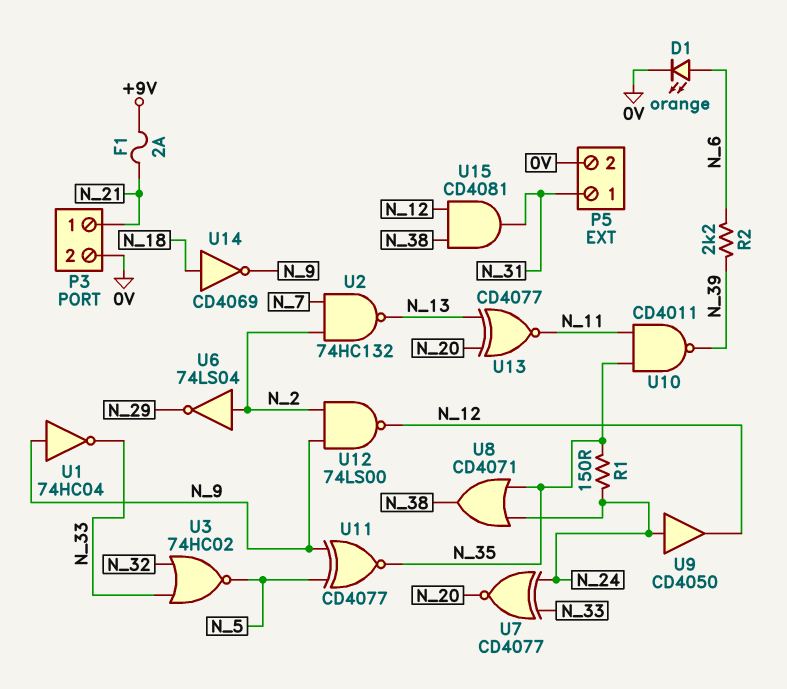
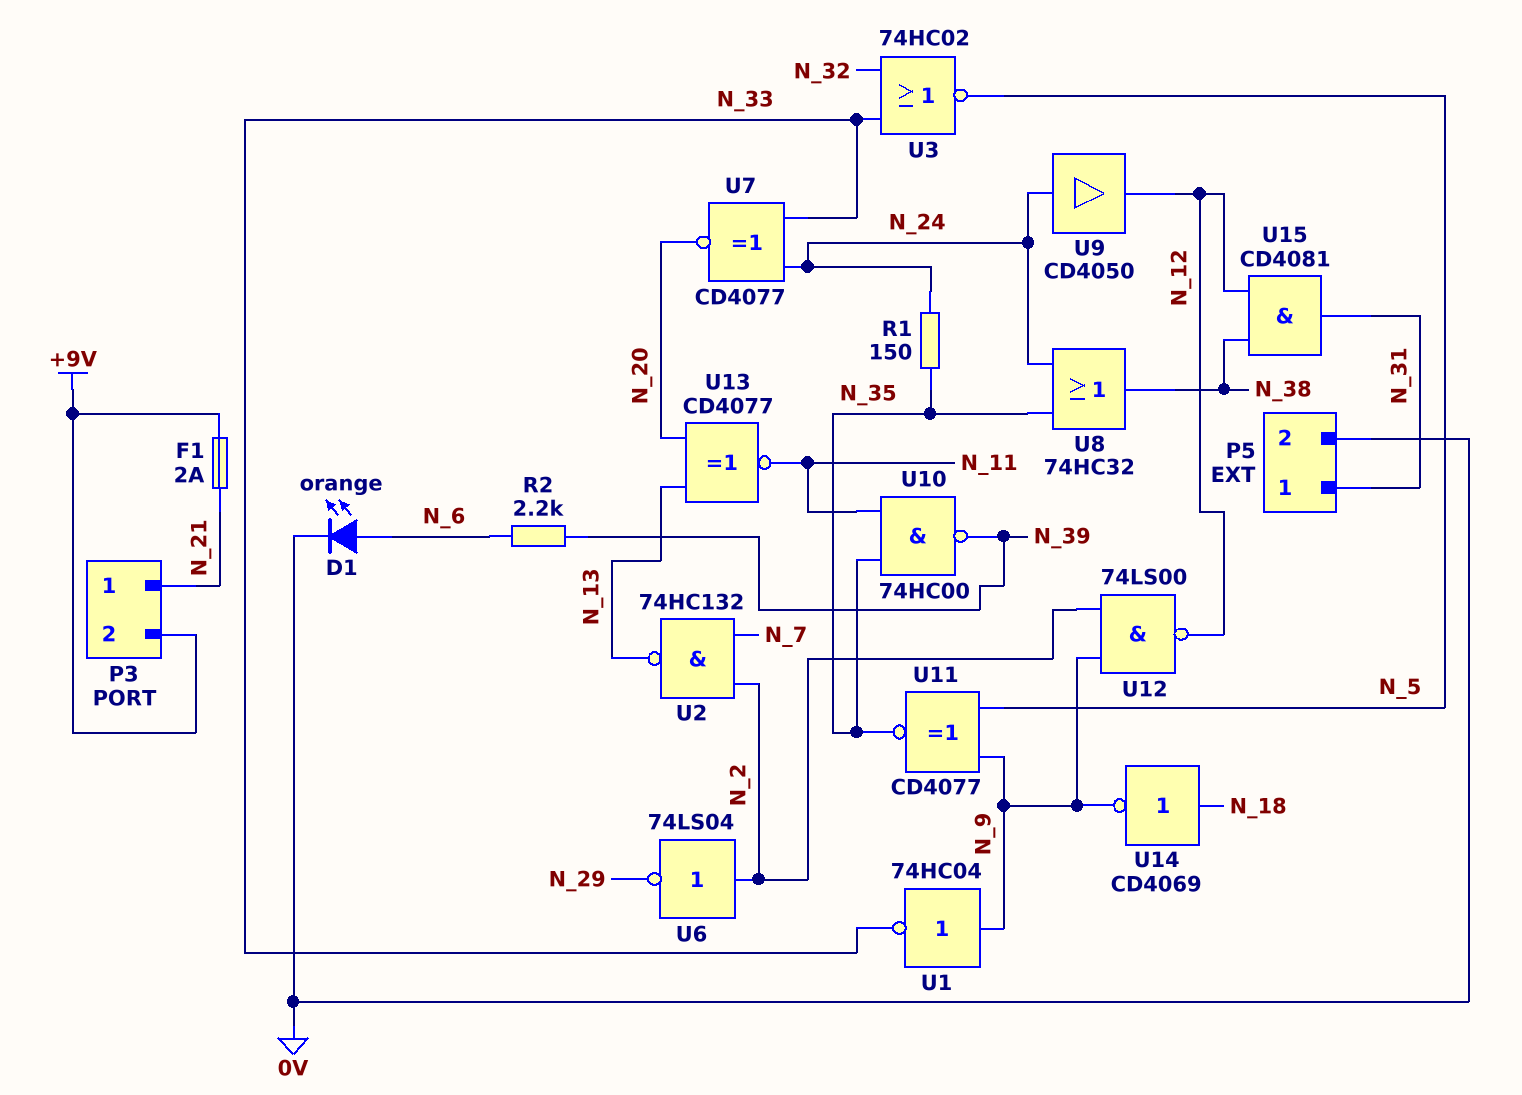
P3 pin 2: 0V -> +9V
U8: OR CD4071 (in N_24, in N_35, out N_38) -> OR 74HC32 (in N_24, in N_35, out N_38)
U10: NAND CD4011 (in N_11, in N_35, out N_39) -> NAND 74HC00 (in N_11, in N_35, out N_39)

